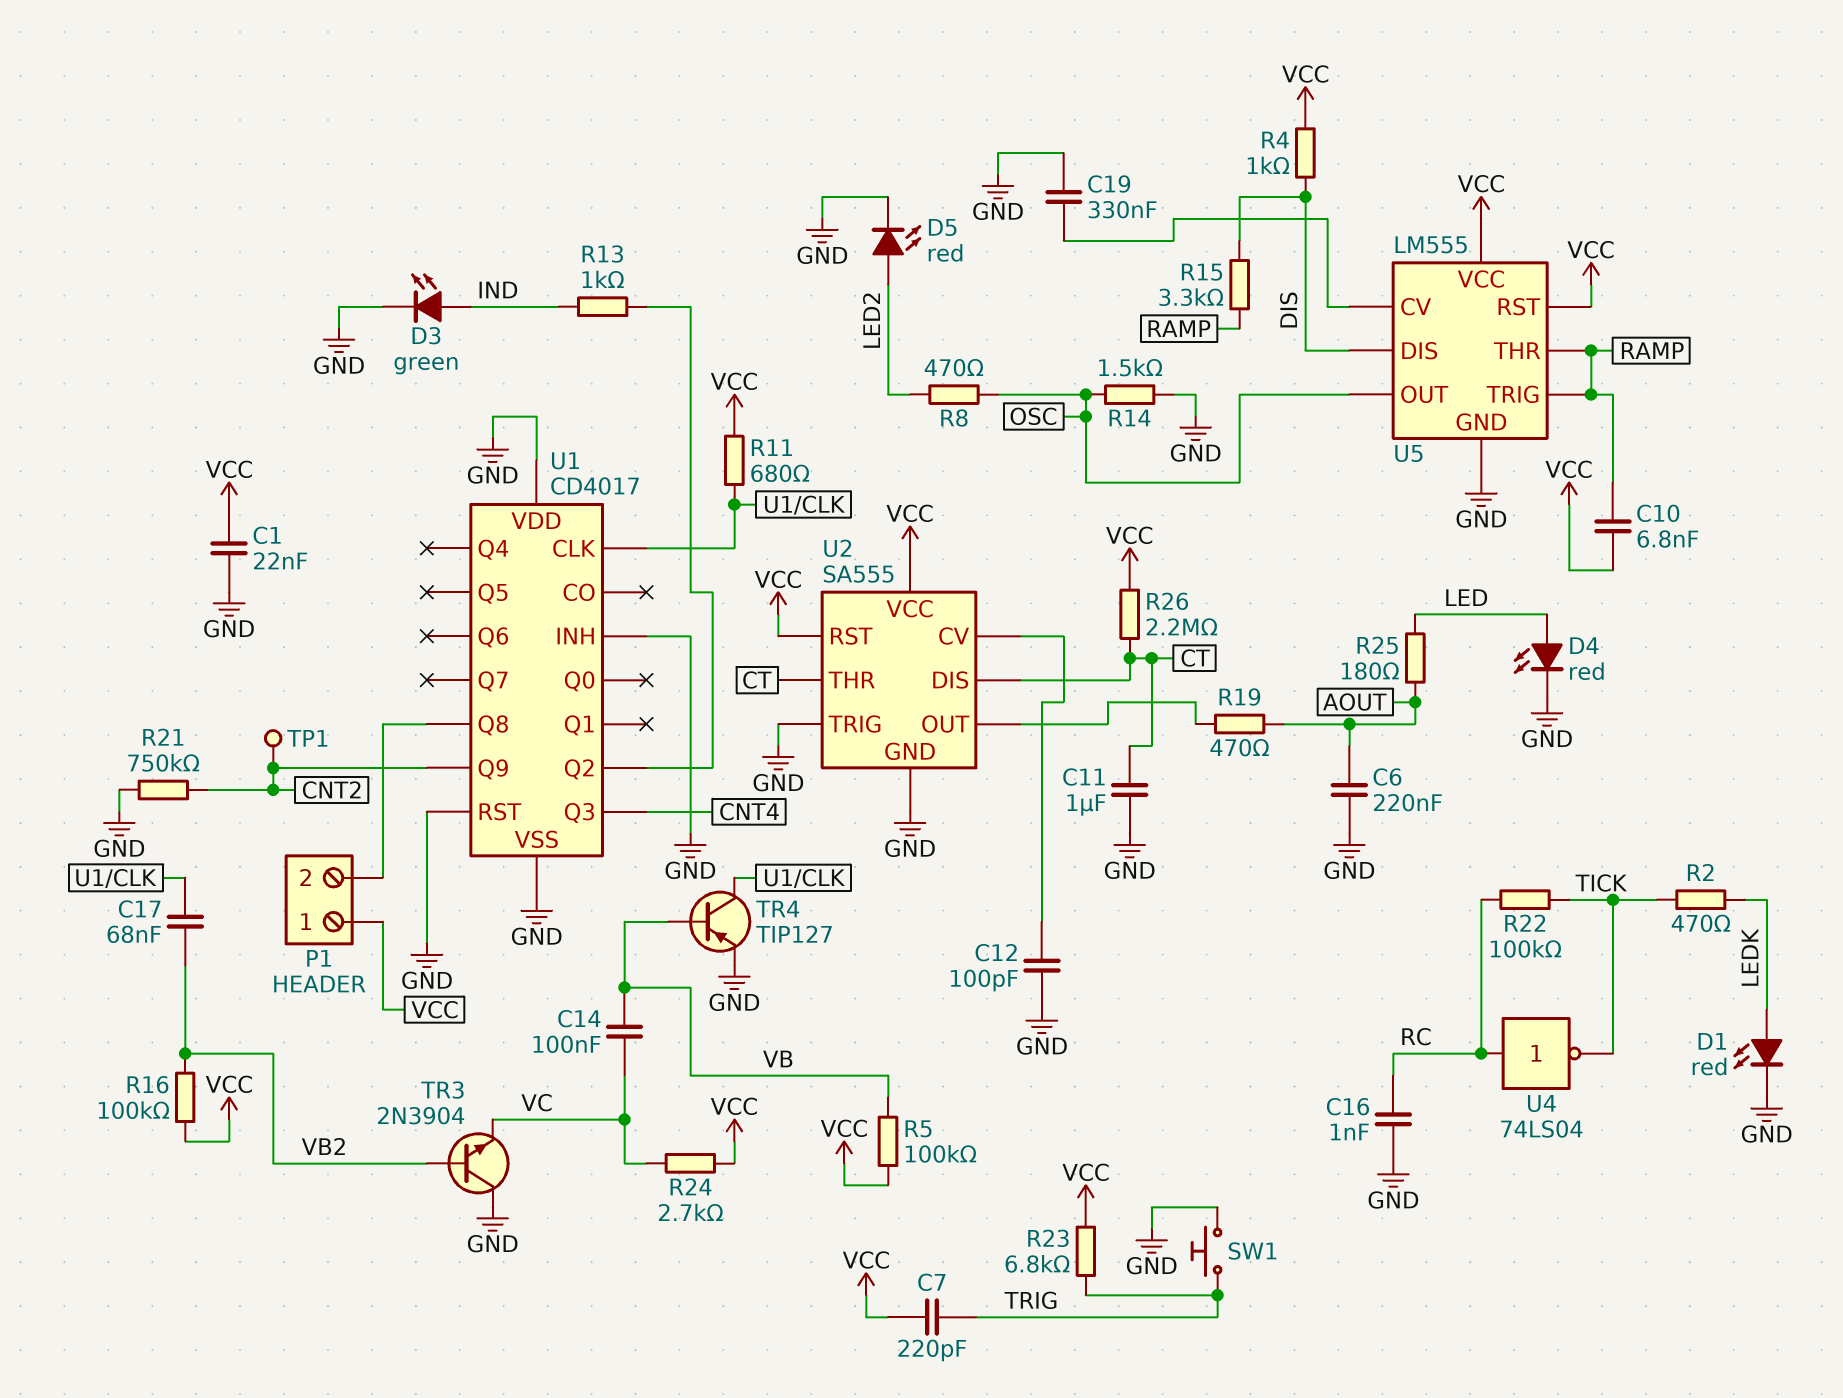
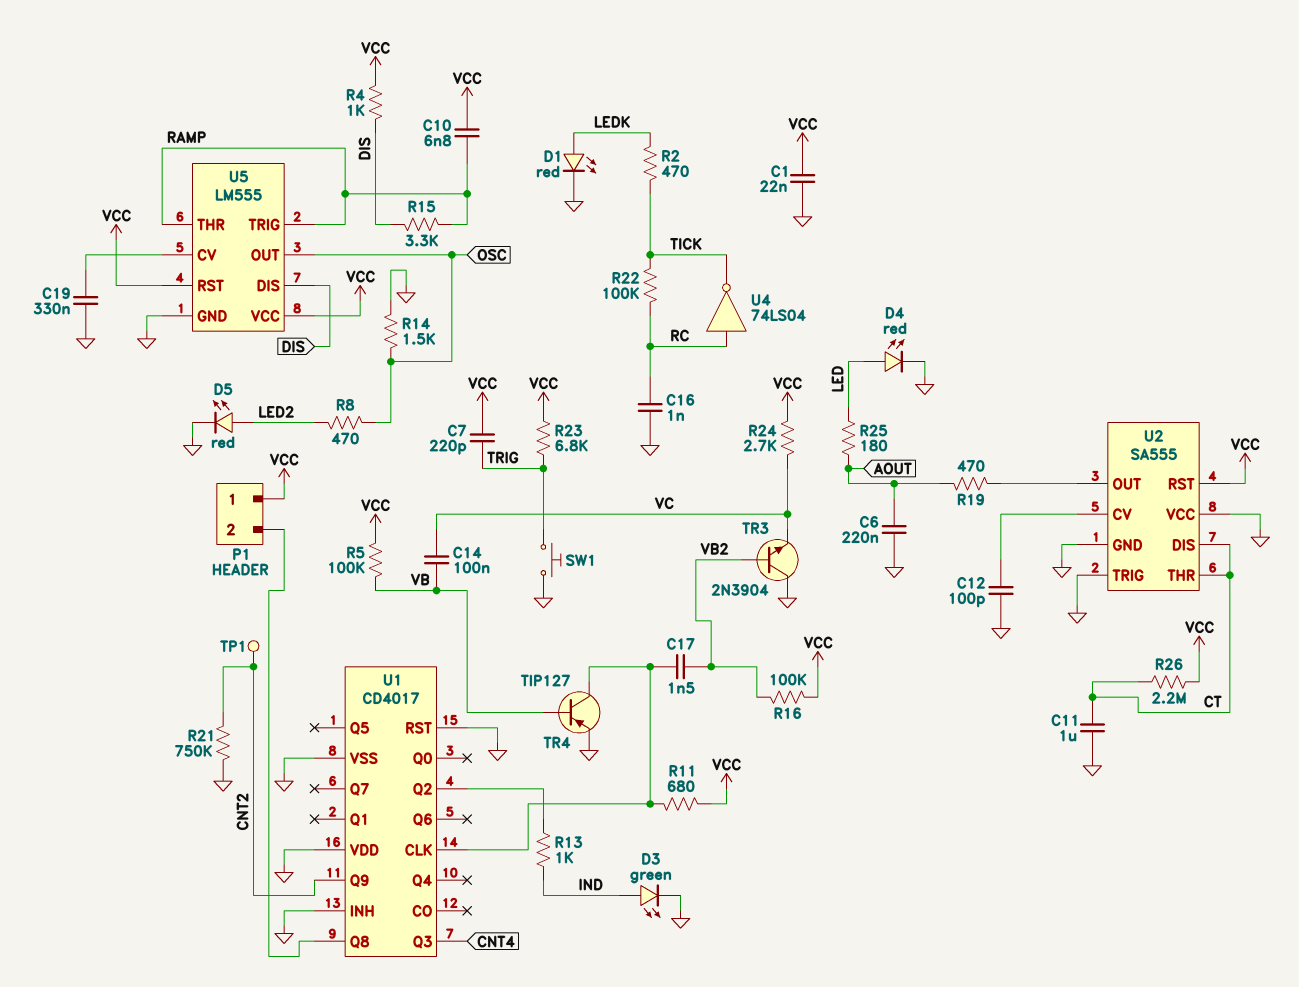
C17: 68nF (U1/CLK, VB2) -> 1.5nF (U1/CLK, VB2)
U2 pin VCC: VCC -> GND

